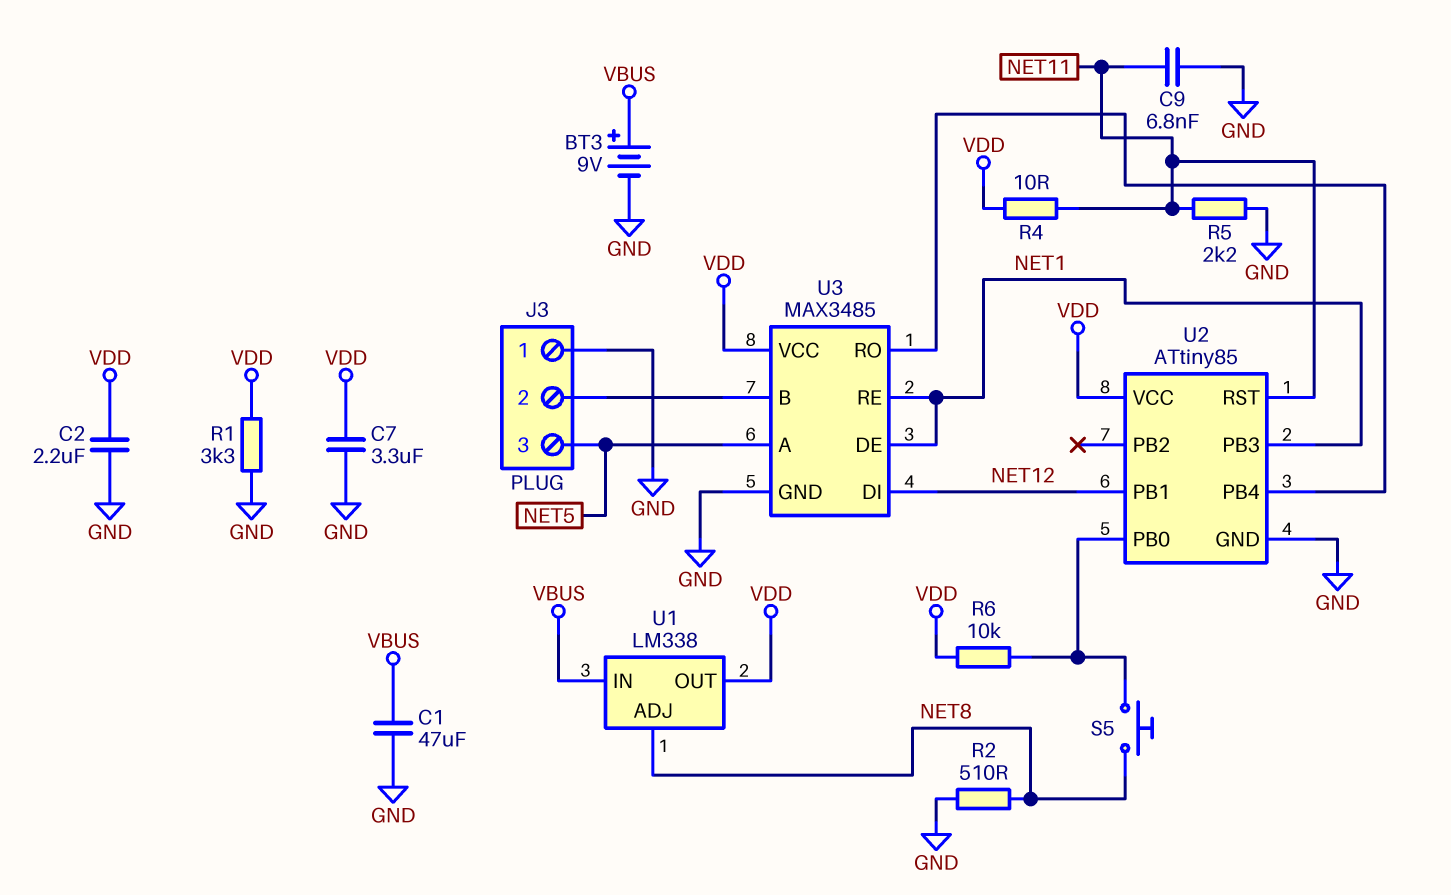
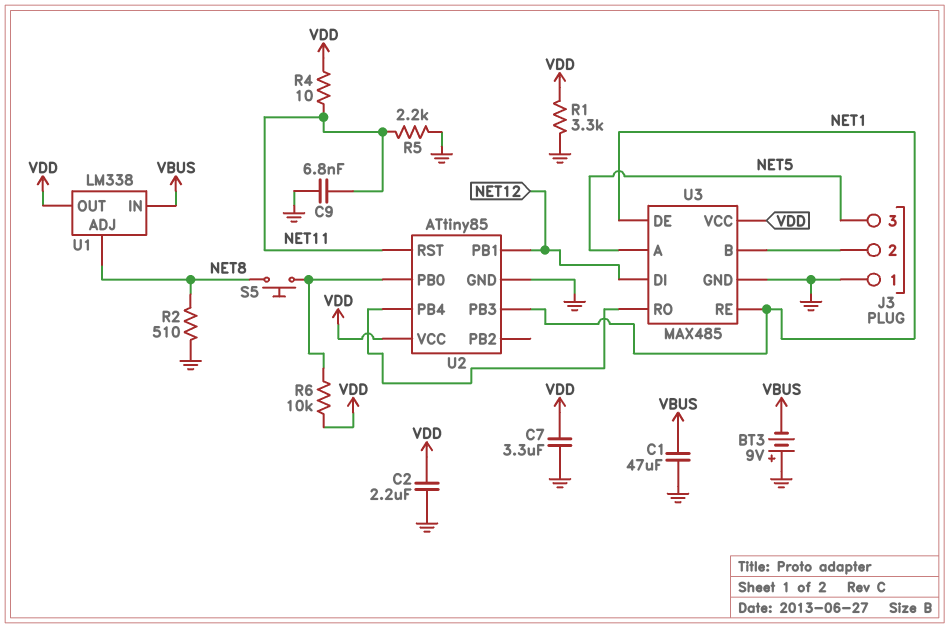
BT3: 9V (plus VBUS, minus GND) -> 9V (plus GND, minus VBUS)
U3: MAX3485 -> MAX485

